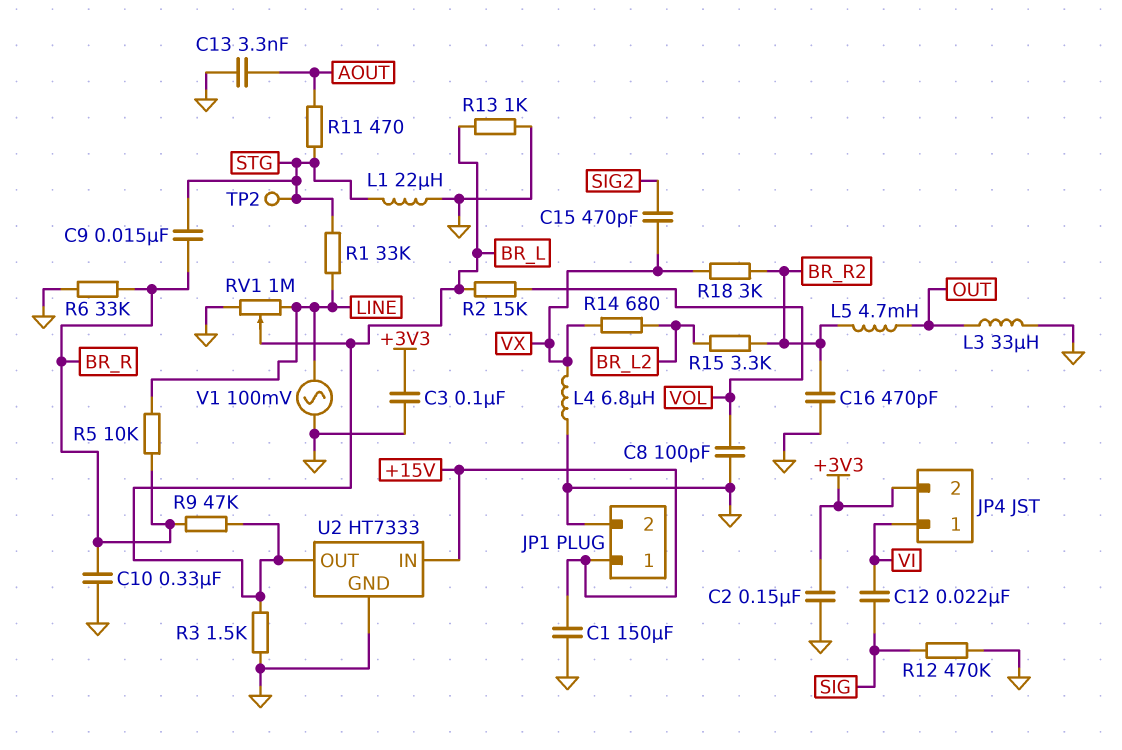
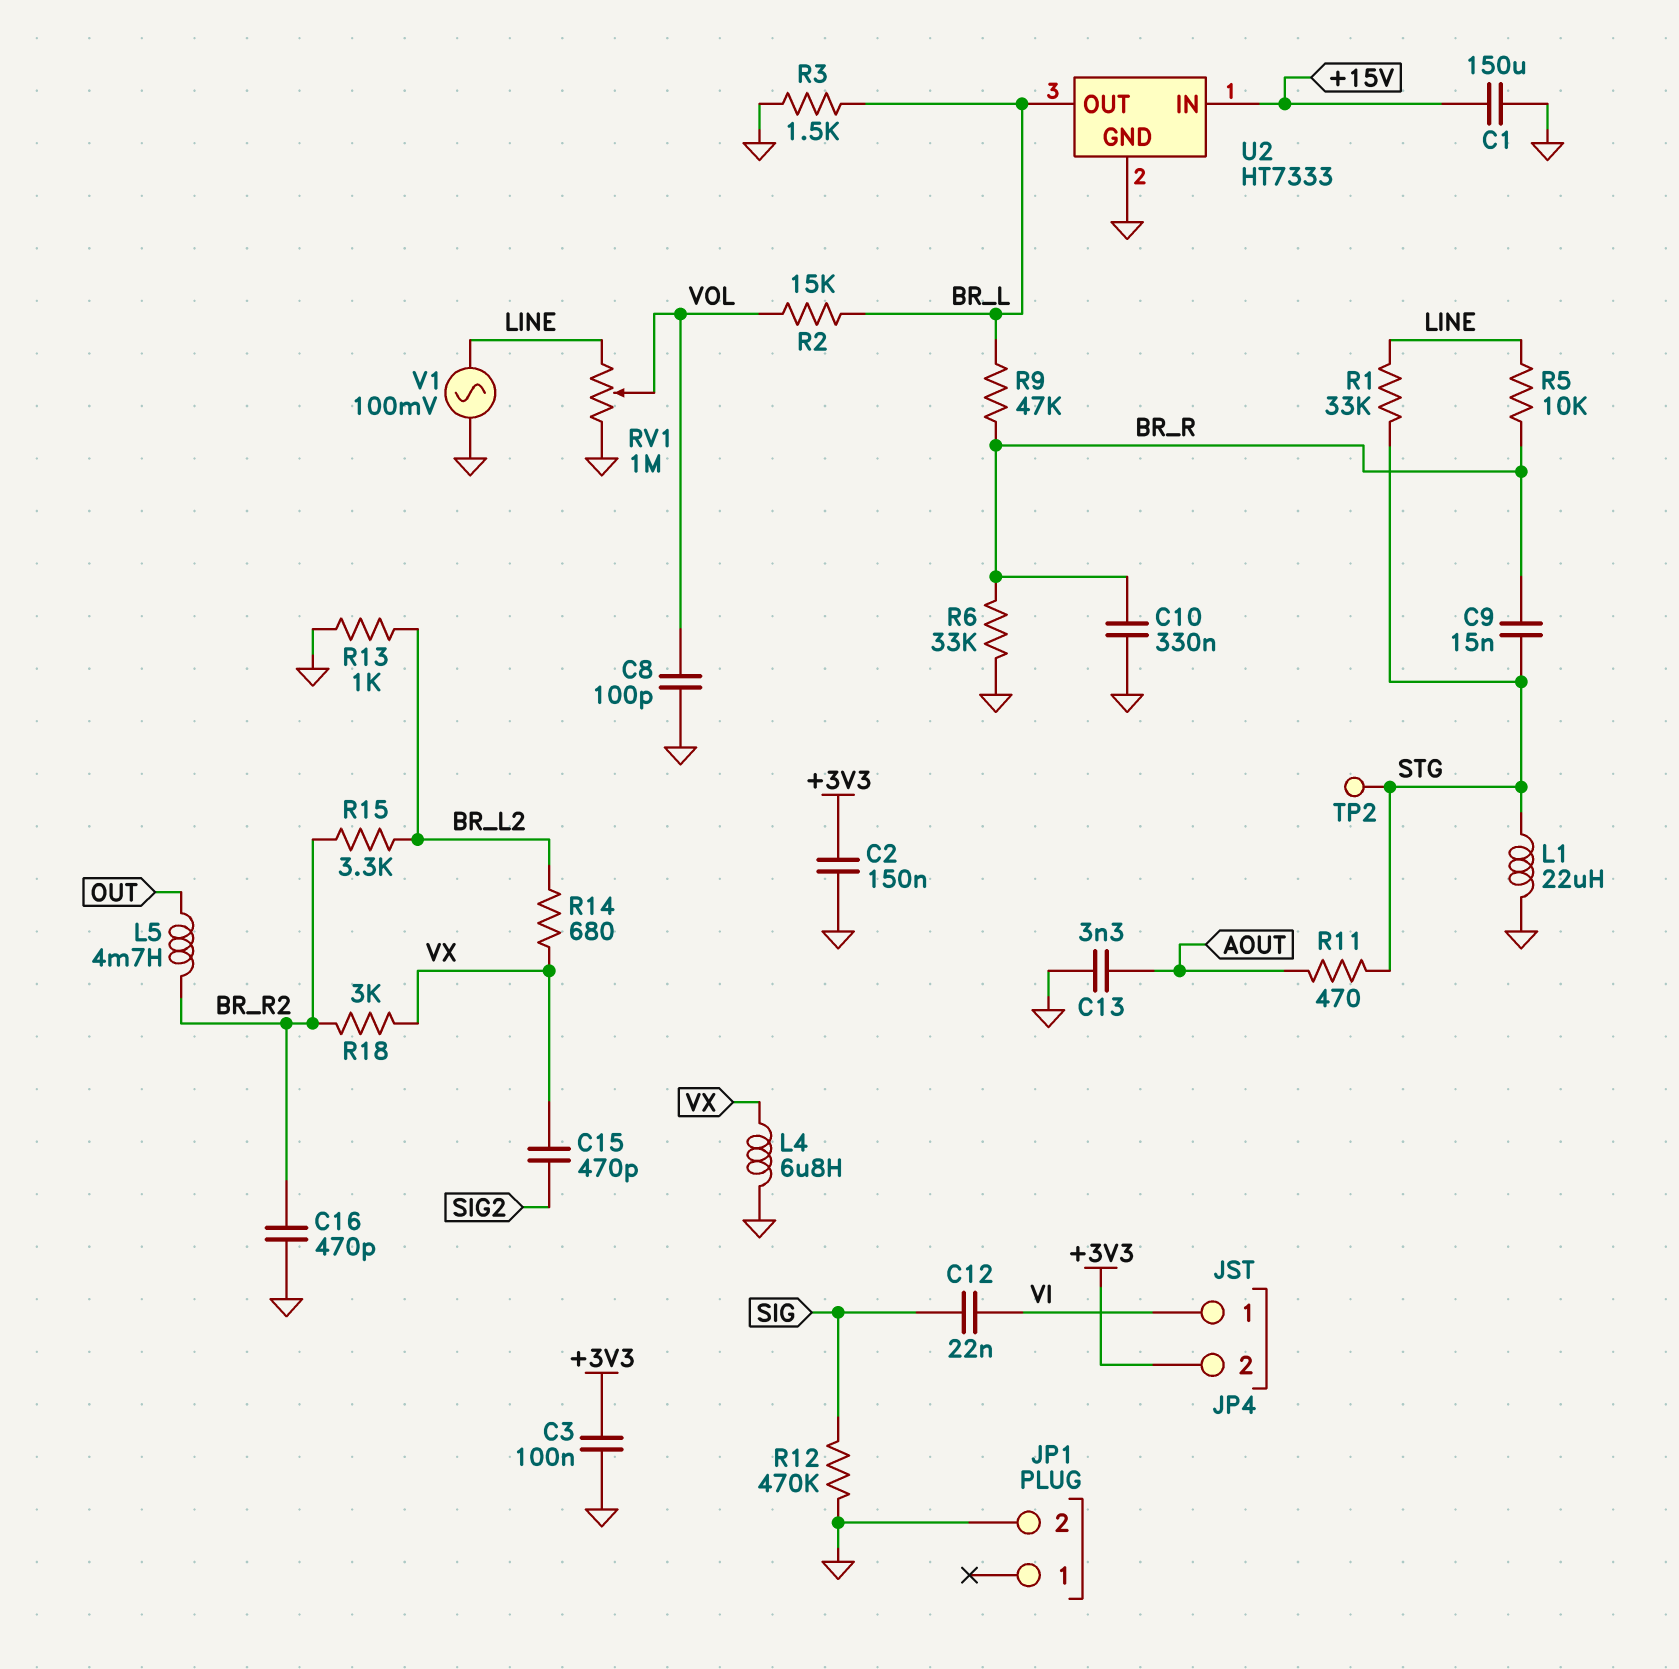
JP1 pin 1: +15V -> none
L3: 33uH (GND, OUT) -> none
R13: 1k (BR_L, GND) -> 1k (BR_L2, GND)
RV1: 1M (GND, LINE, wiper BR_L) -> 1M (GND, LINE, wiper VOL)

